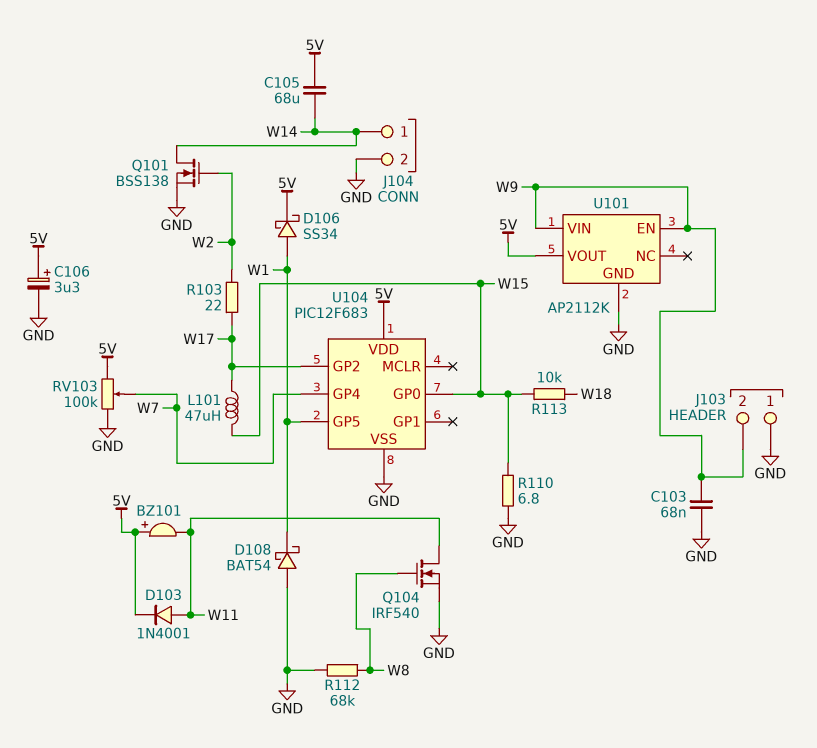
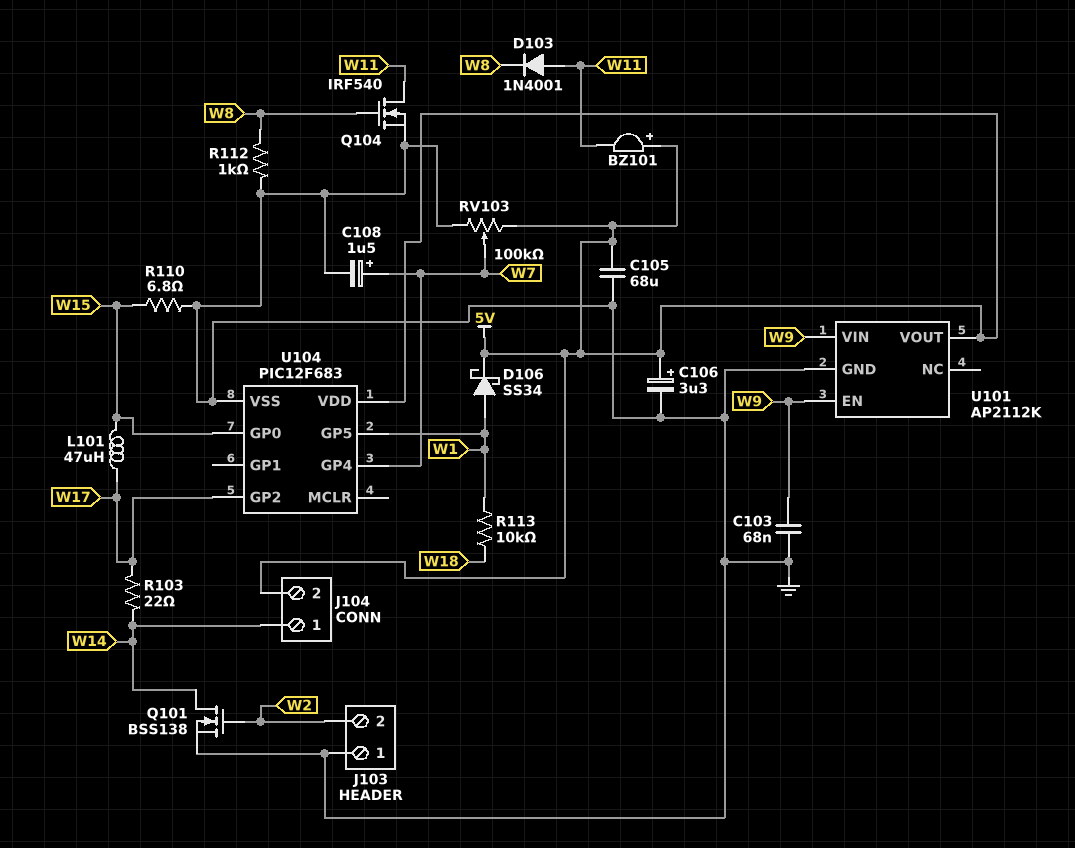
C105: 68uF (5V, W14) -> 68uF (5V, GND)
C108: none -> 1.5uF (plus W7, minus GND)
D103: diode 1N4001 (A W11, K 5V) -> diode 1N4001 (A W11, K W8)
D108: schottky BAT54 (A GND, K W1) -> none
J103 pin 2: W9 -> W2
J104 pin 2: GND -> 5V
R103: 22 (W2, W17) -> 22 (W14, W17)
R112: 68k (GND, W8) -> 1k (GND, W8)
R113: 10k (W15, W18) -> 10k (W1, W18)

